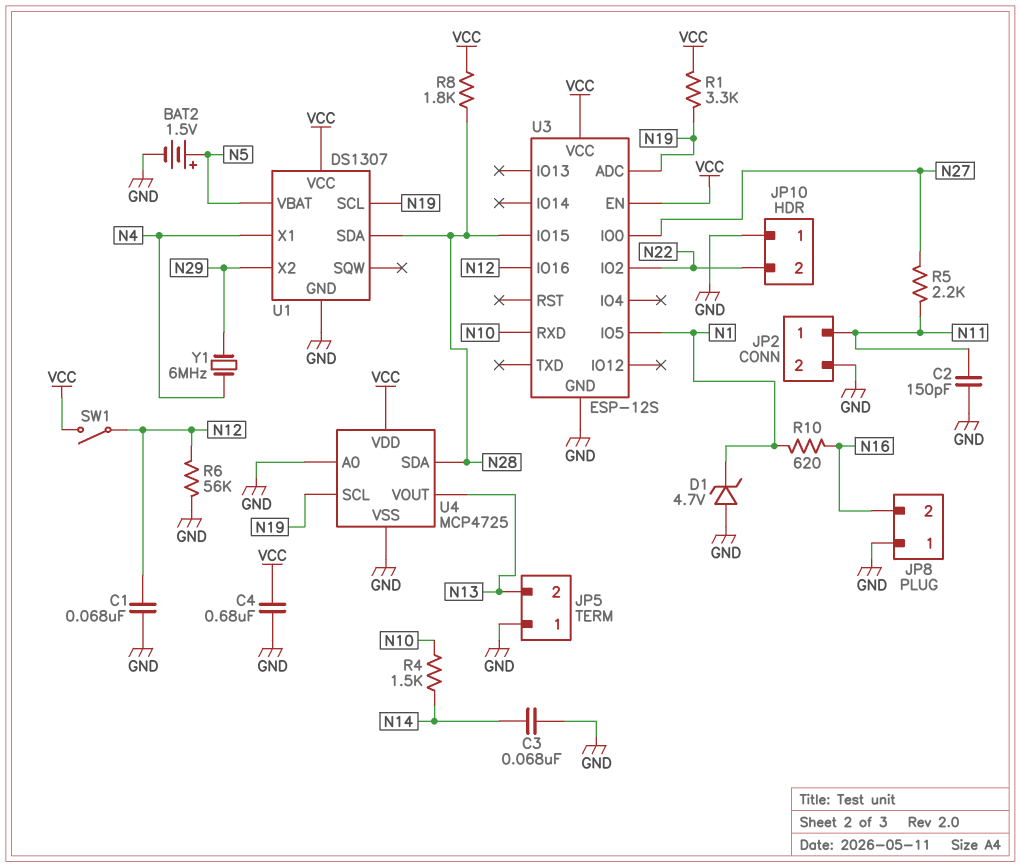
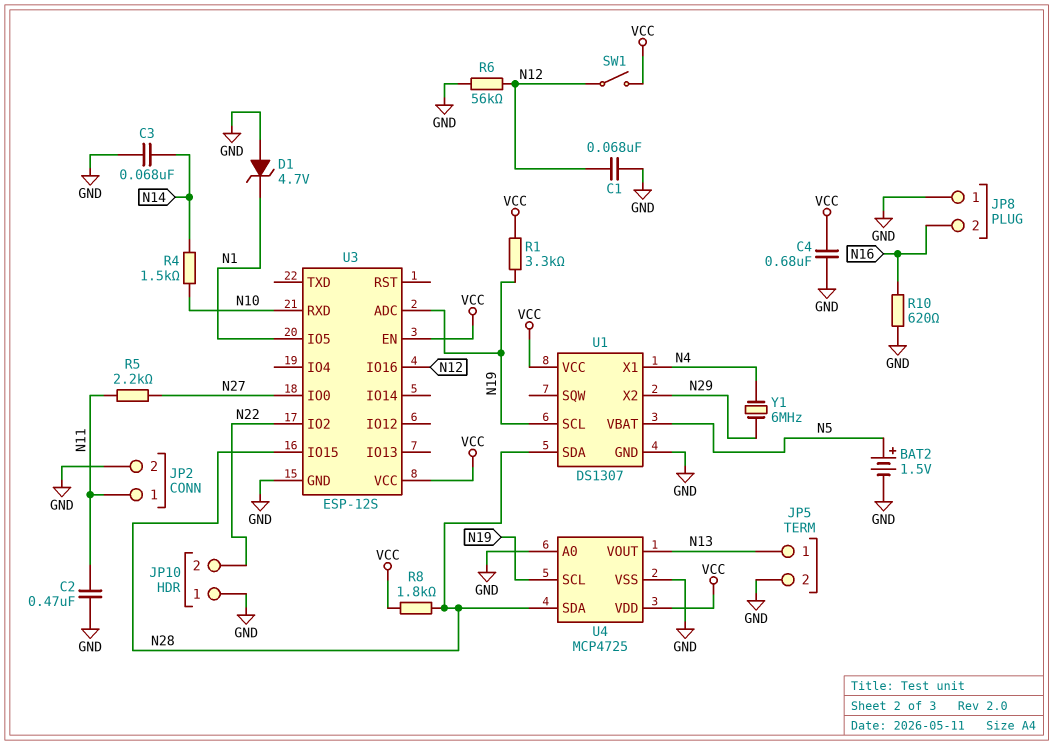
C2: 150pF (GND, N11) -> 470nF (GND, N11)
JP5 pin 1: GND -> N13
JP5 pin 2: N13 -> GND
R10: 620 (N1, N16) -> 620 (GND, N16)

